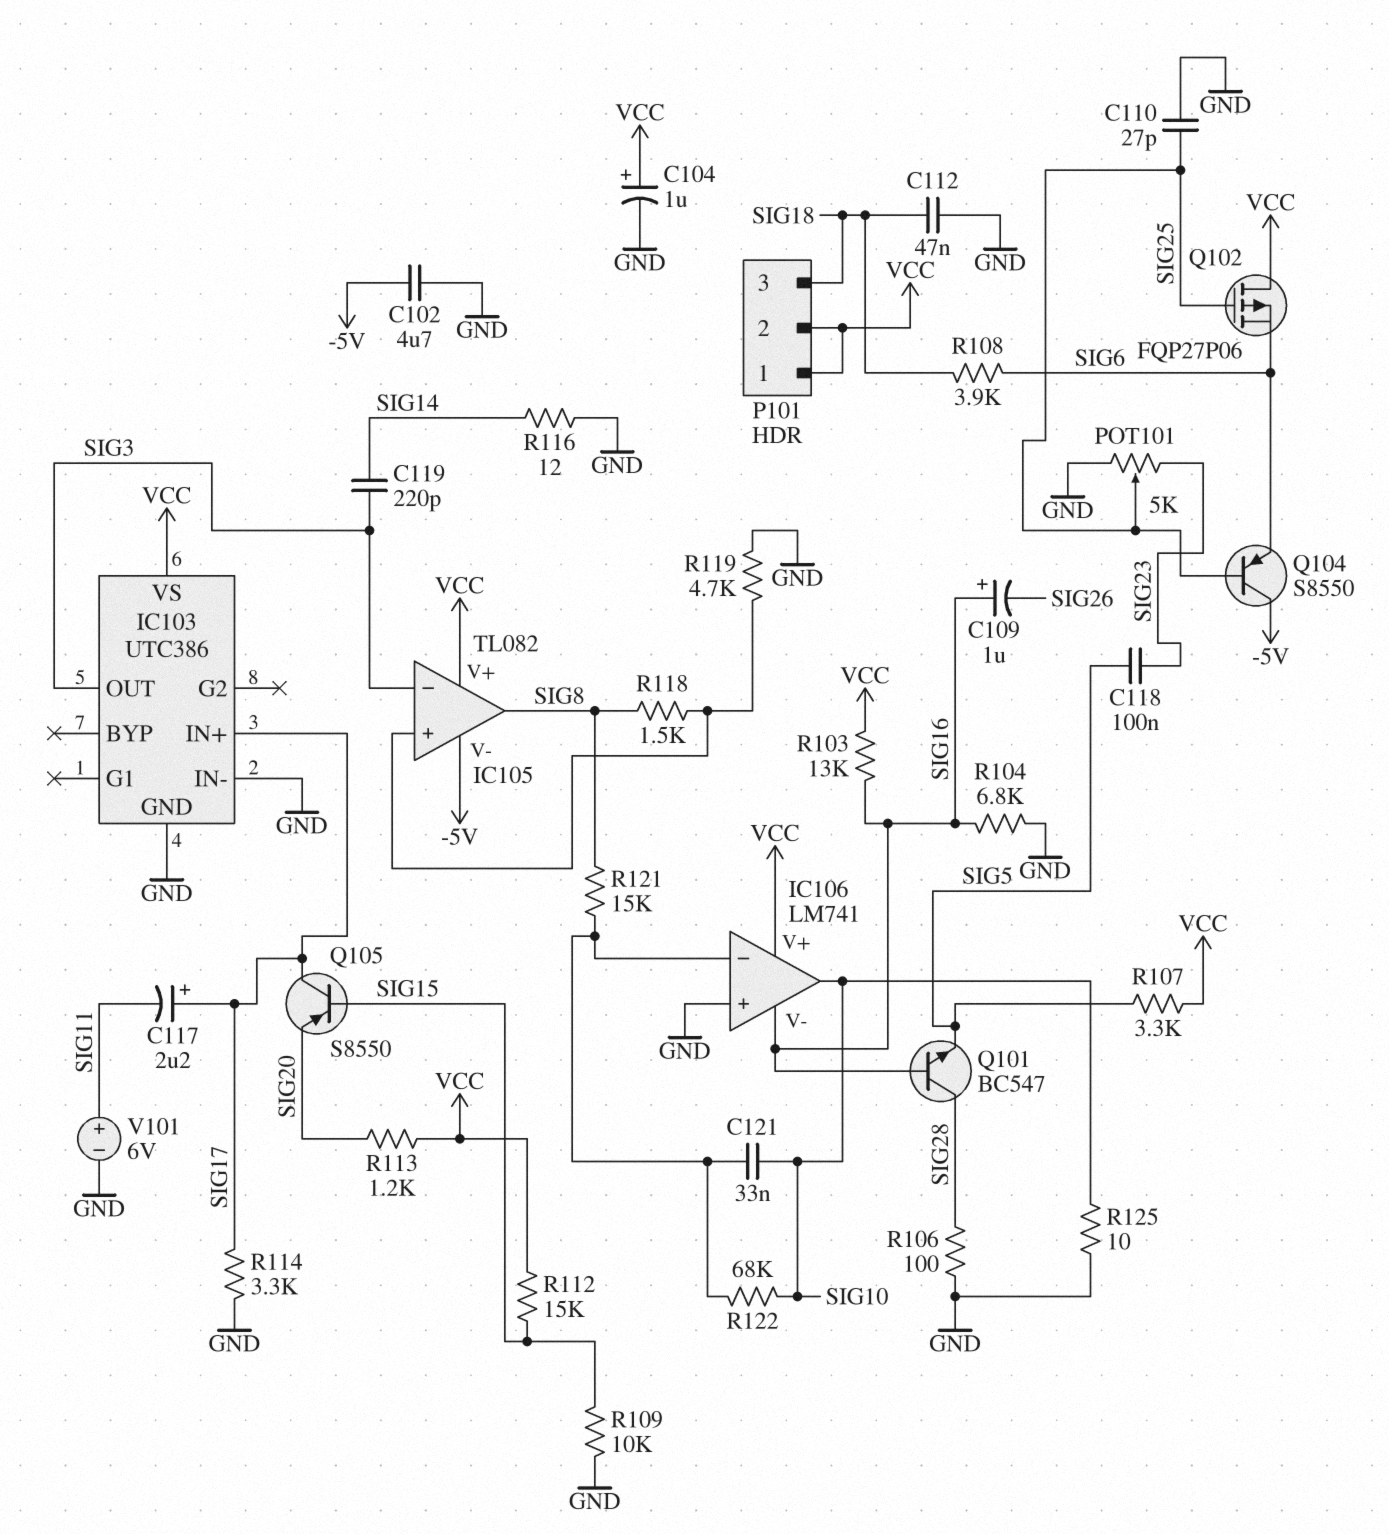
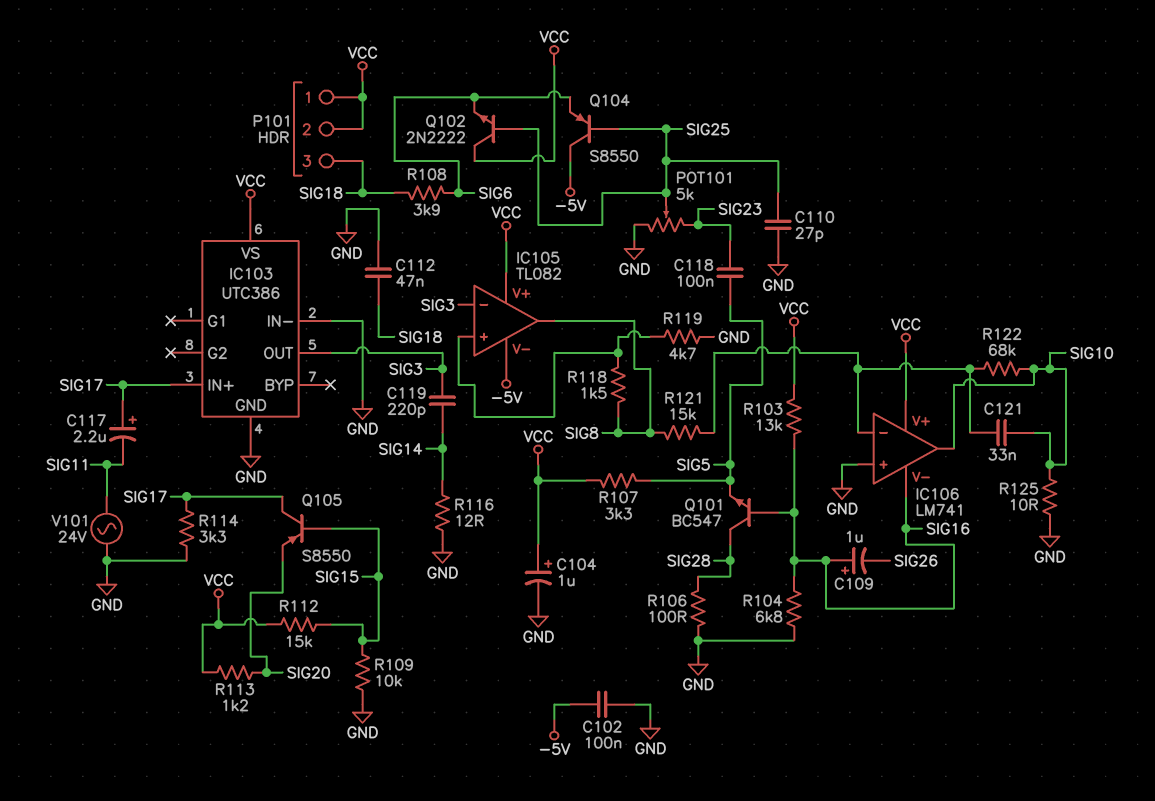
C102: 4.7uF (-5V, GND) -> 100nF (-5V, GND)
Q102: PMOS FQP27P06 (G SIG25, D VCC, S SIG6) -> NPN 2N2222 (B SIG25, C VCC, E SIG6)
V101: 6V (plus SIG11, minus GND) -> AC 24V (GND, SIG11)

